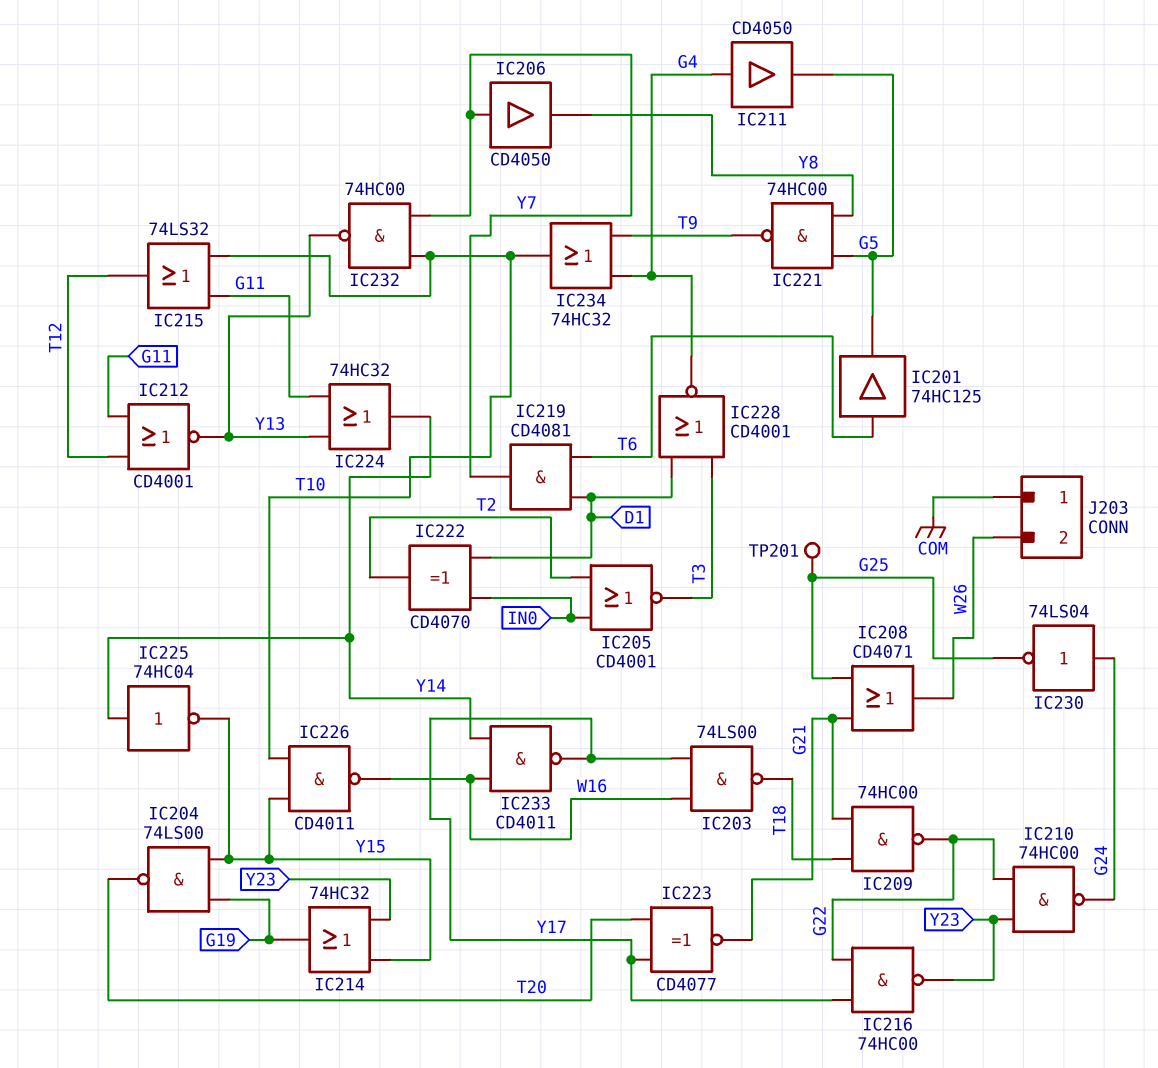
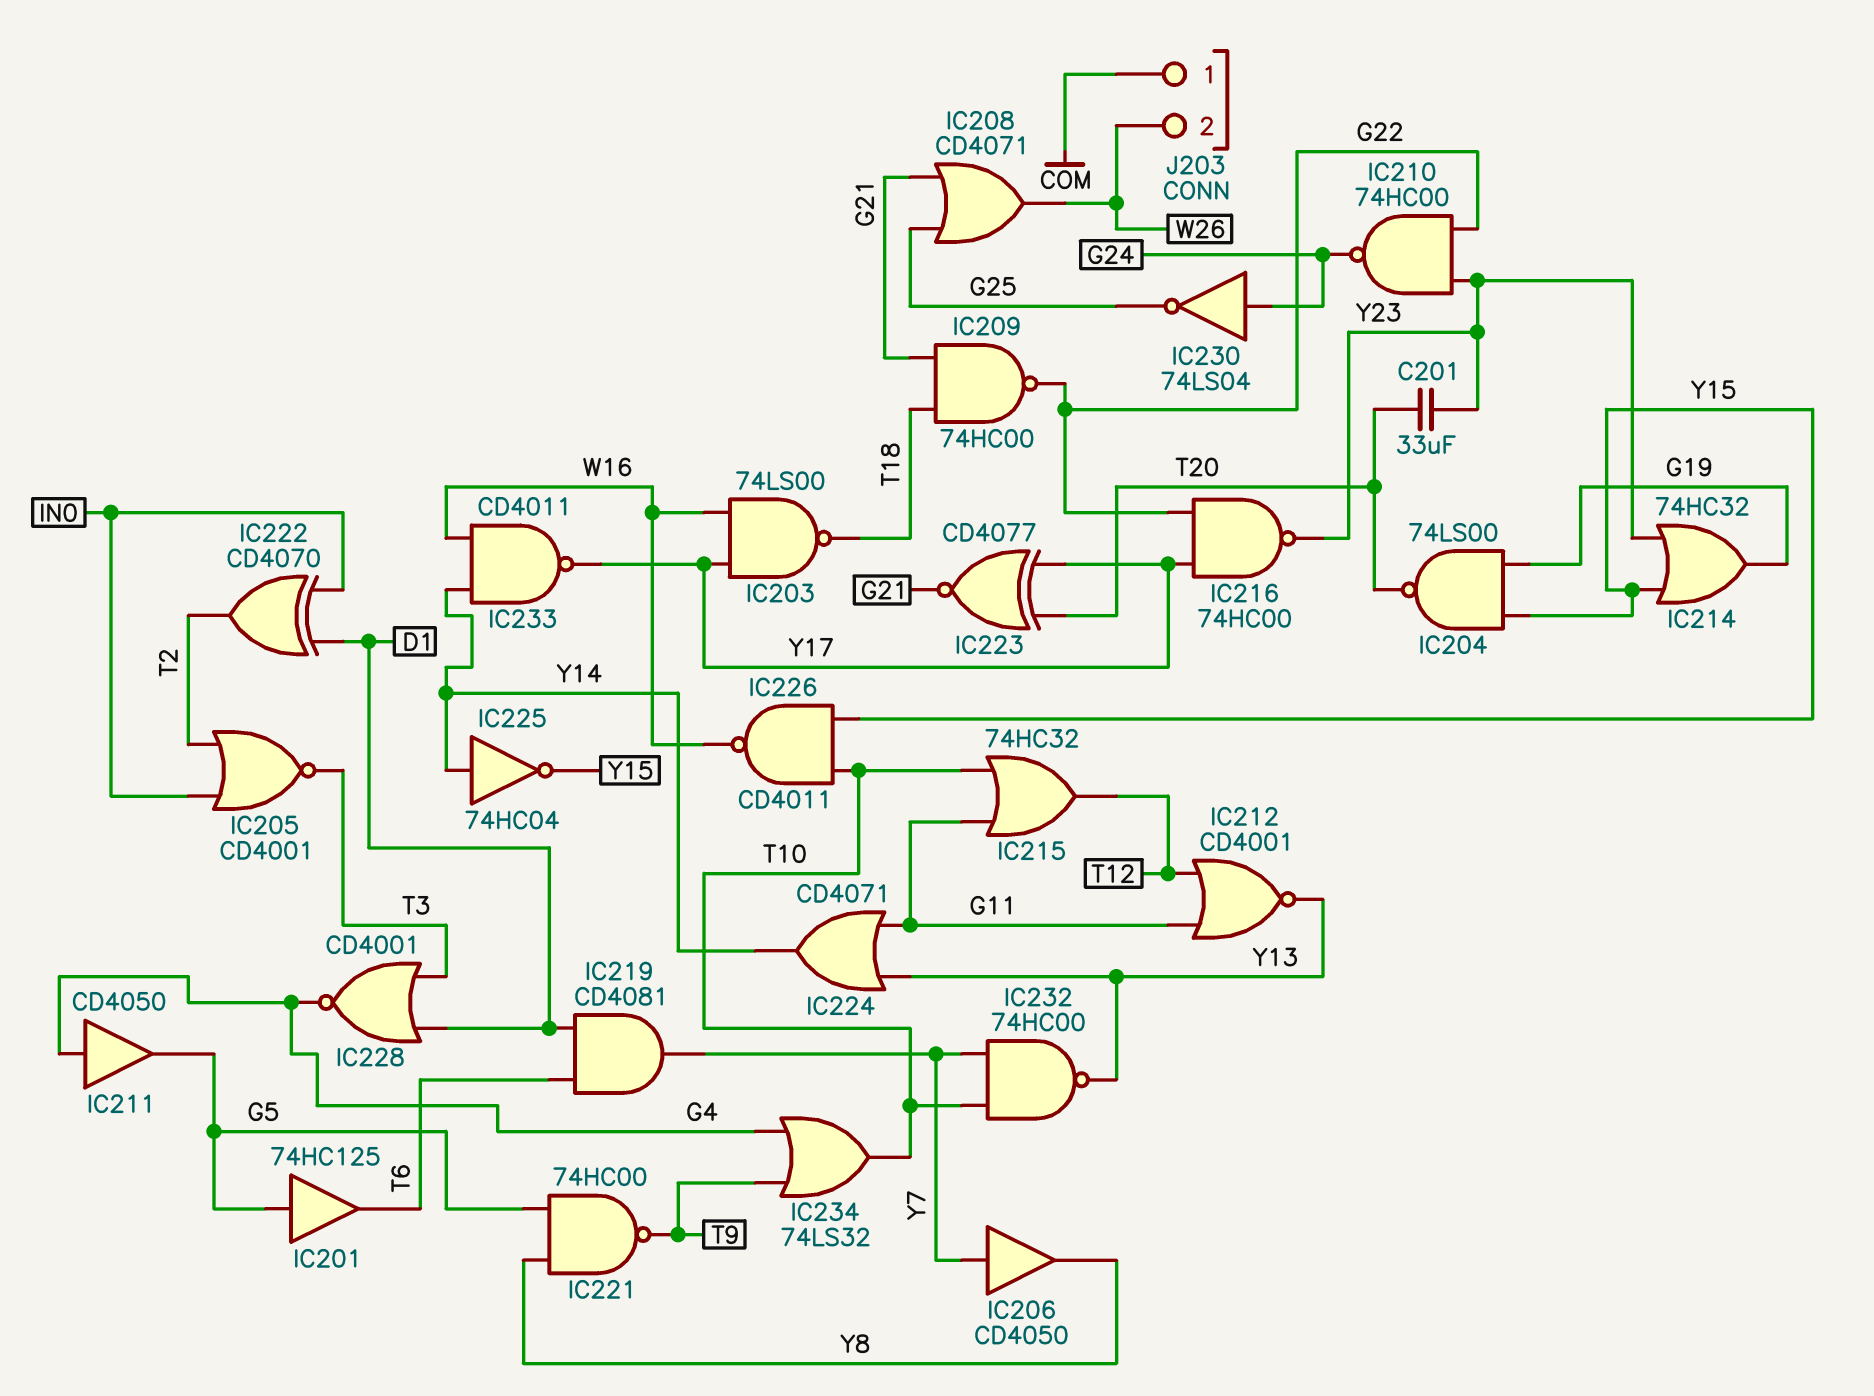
C201: none -> 33uF (T20, Y23)
IC201: buffer 74HC125 (in T6, out G5) -> buffer 74HC125 (in G5, out T6)
IC215: OR 74LS32 (in G11, in T10, out T12) -> OR 74HC32 (in G11, in T10, out T12)
IC224: OR 74HC32 (in G11, in Y13, out Y14) -> OR CD4071 (in G11, in Y13, out Y14)
IC234: OR 74HC32 (in G4, in T9, out T10) -> OR 74LS32 (in G4, in T9, out T10)
TP201: test point (G25) -> none

